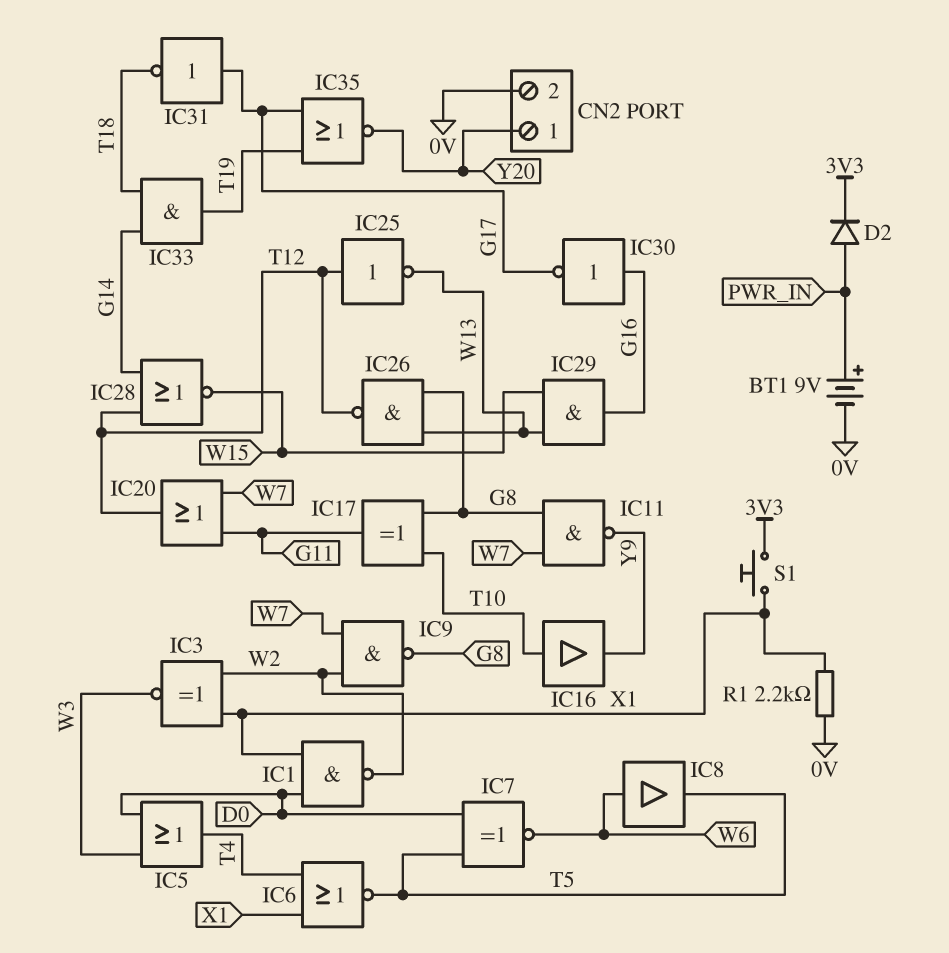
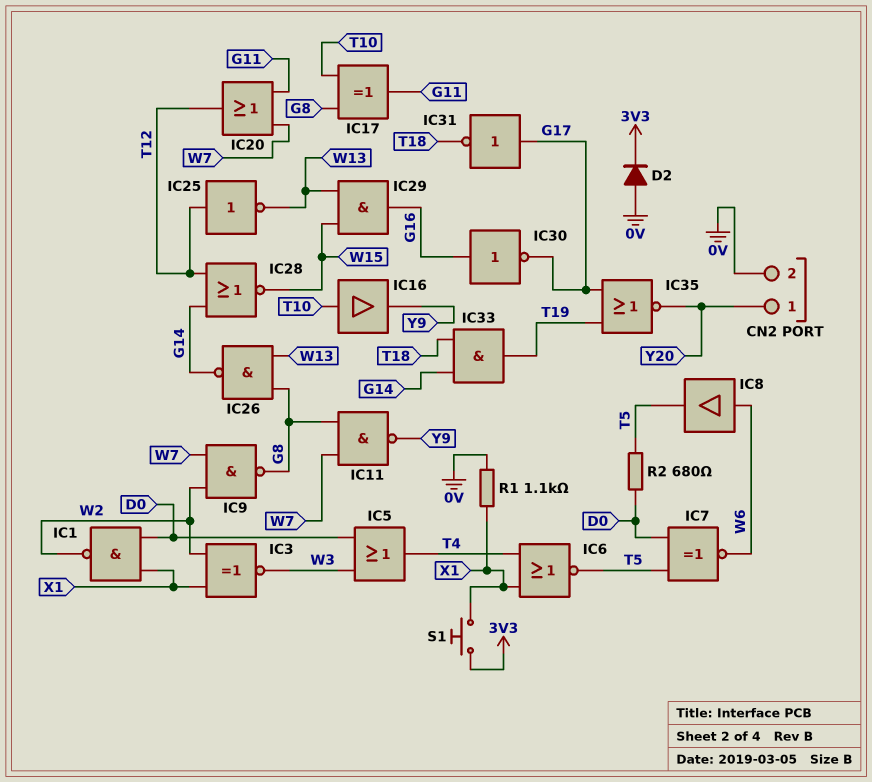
BT1: 9V (plus PWR_IN, minus 0V) -> none
D2: diode (A PWR_IN, K 3V3) -> diode (A 0V, K 3V3)
IC26: NAND (in G8, in W13, out T12) -> NAND (in G8, in W13, out G14)
R1: 2.2k (0V, X1) -> 1.1k (0V, X1)
R2: none -> 680 (D0, T5)

